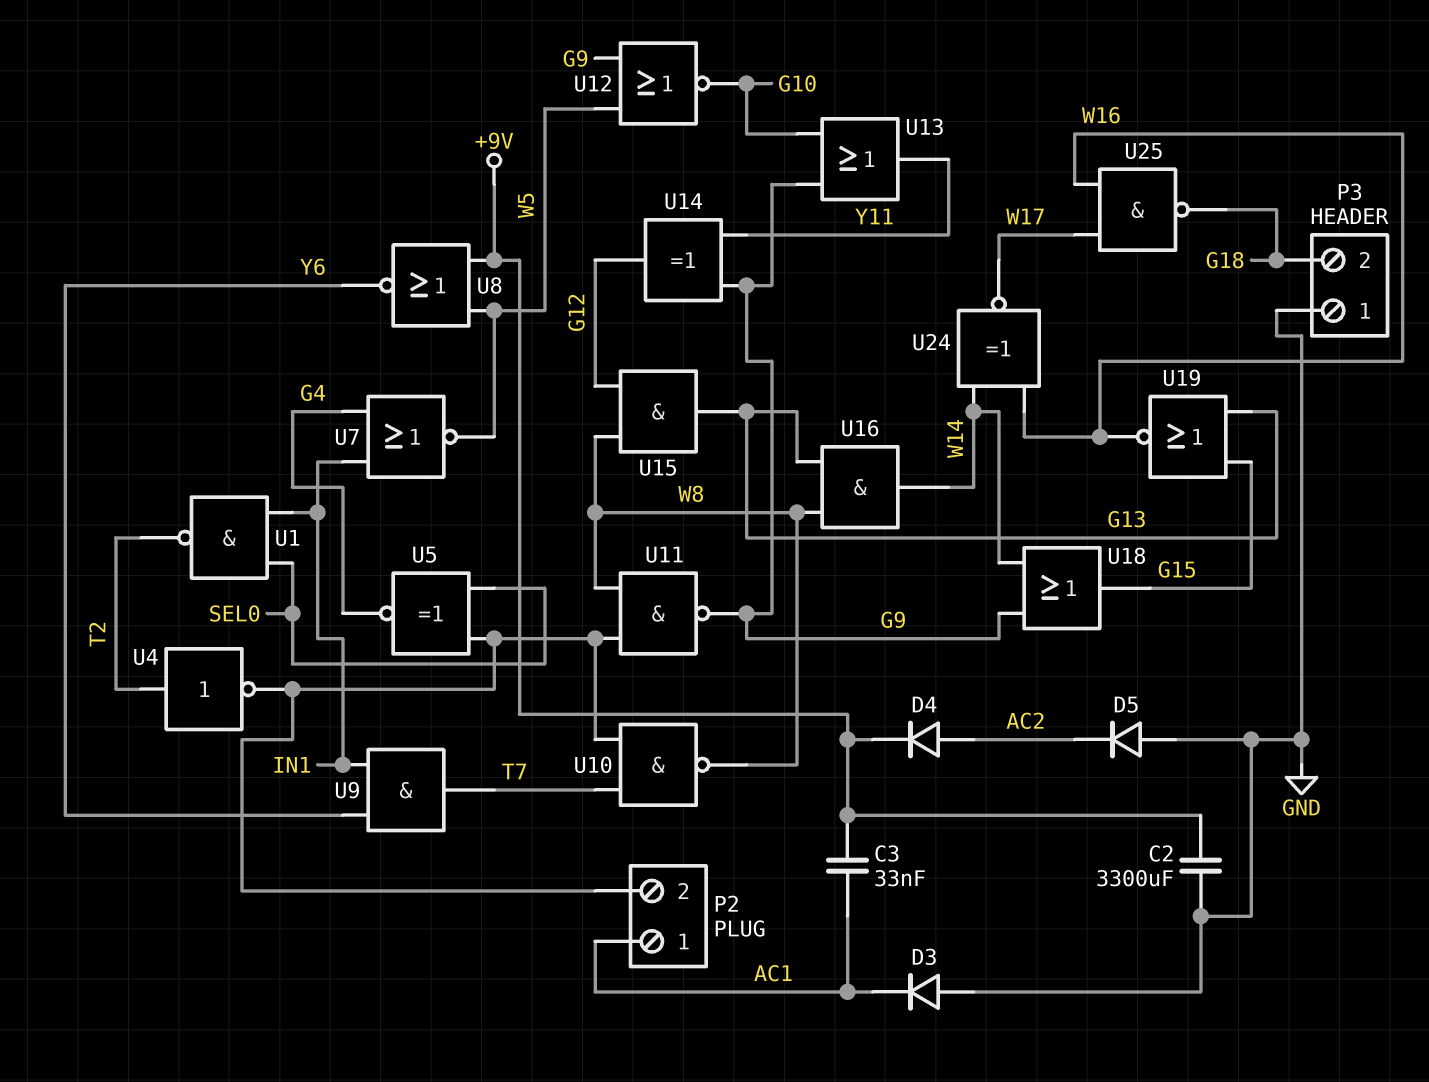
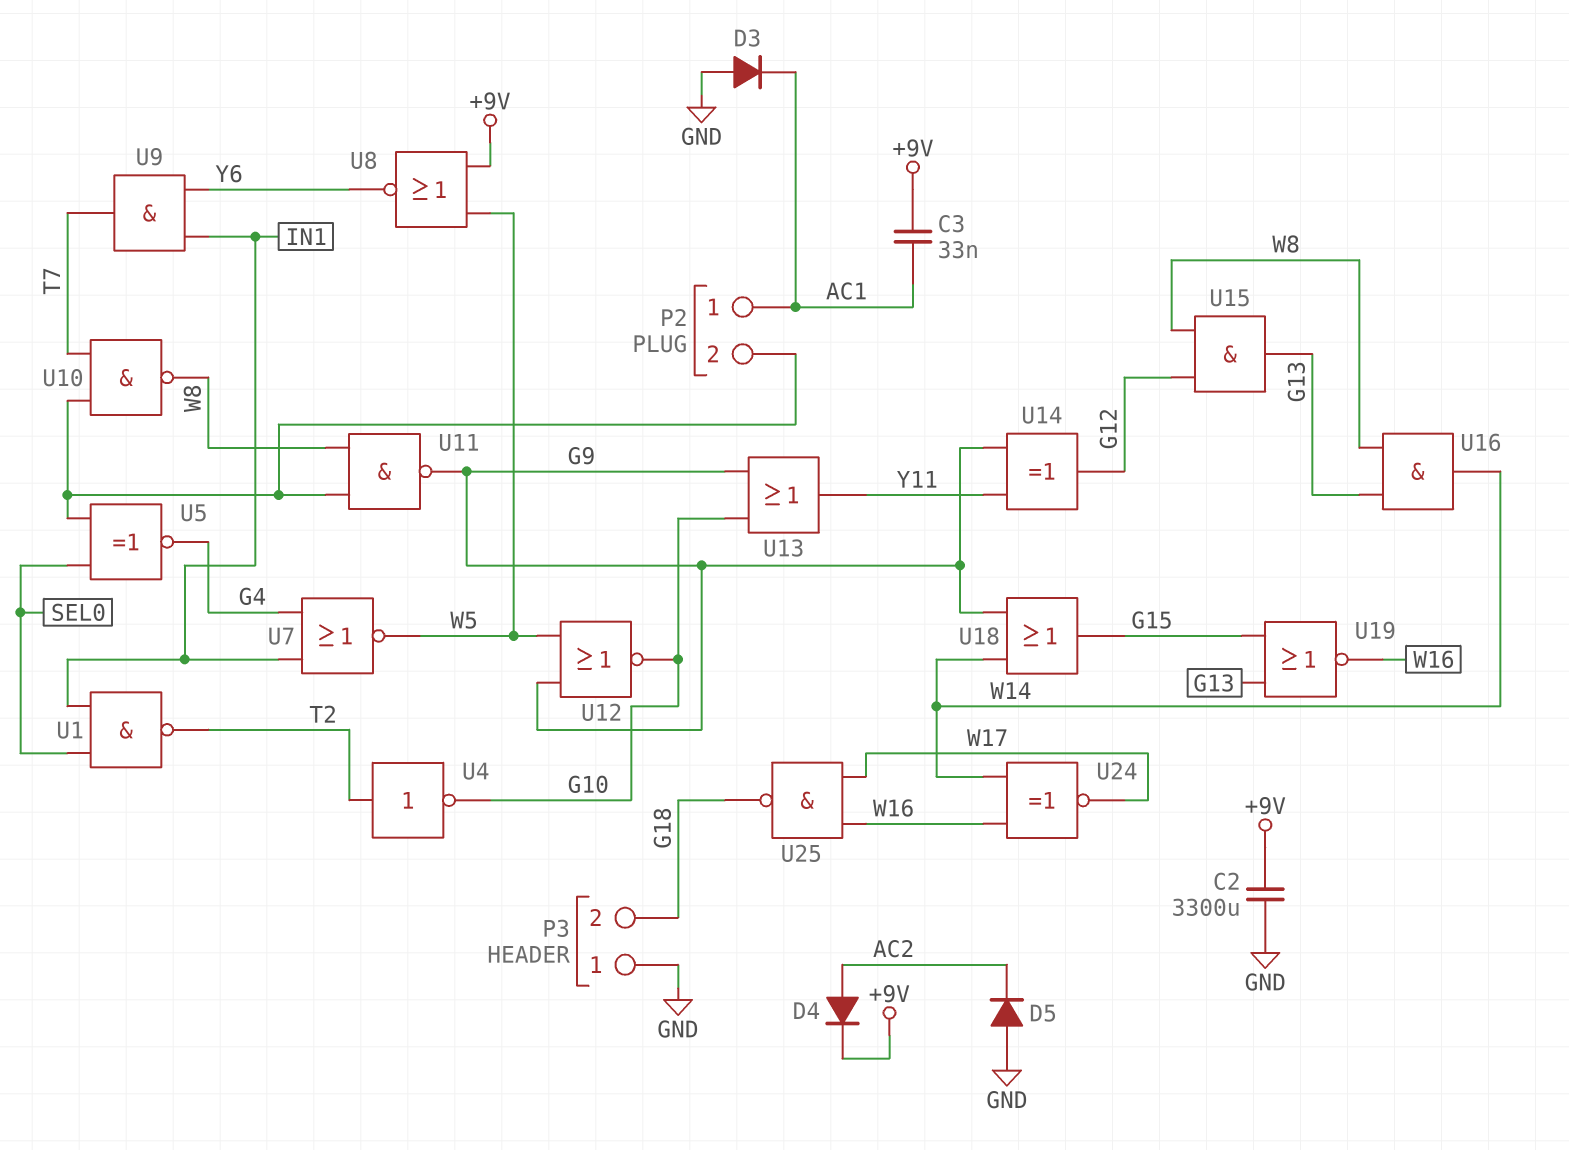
U4: NOT (in T2, out P2/2) -> NOT (in T2, out G10)

